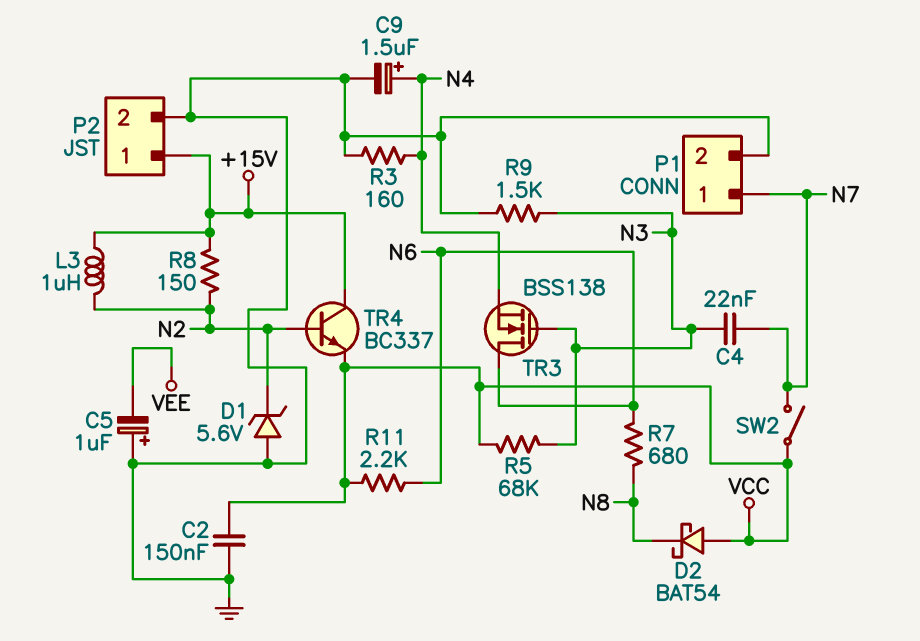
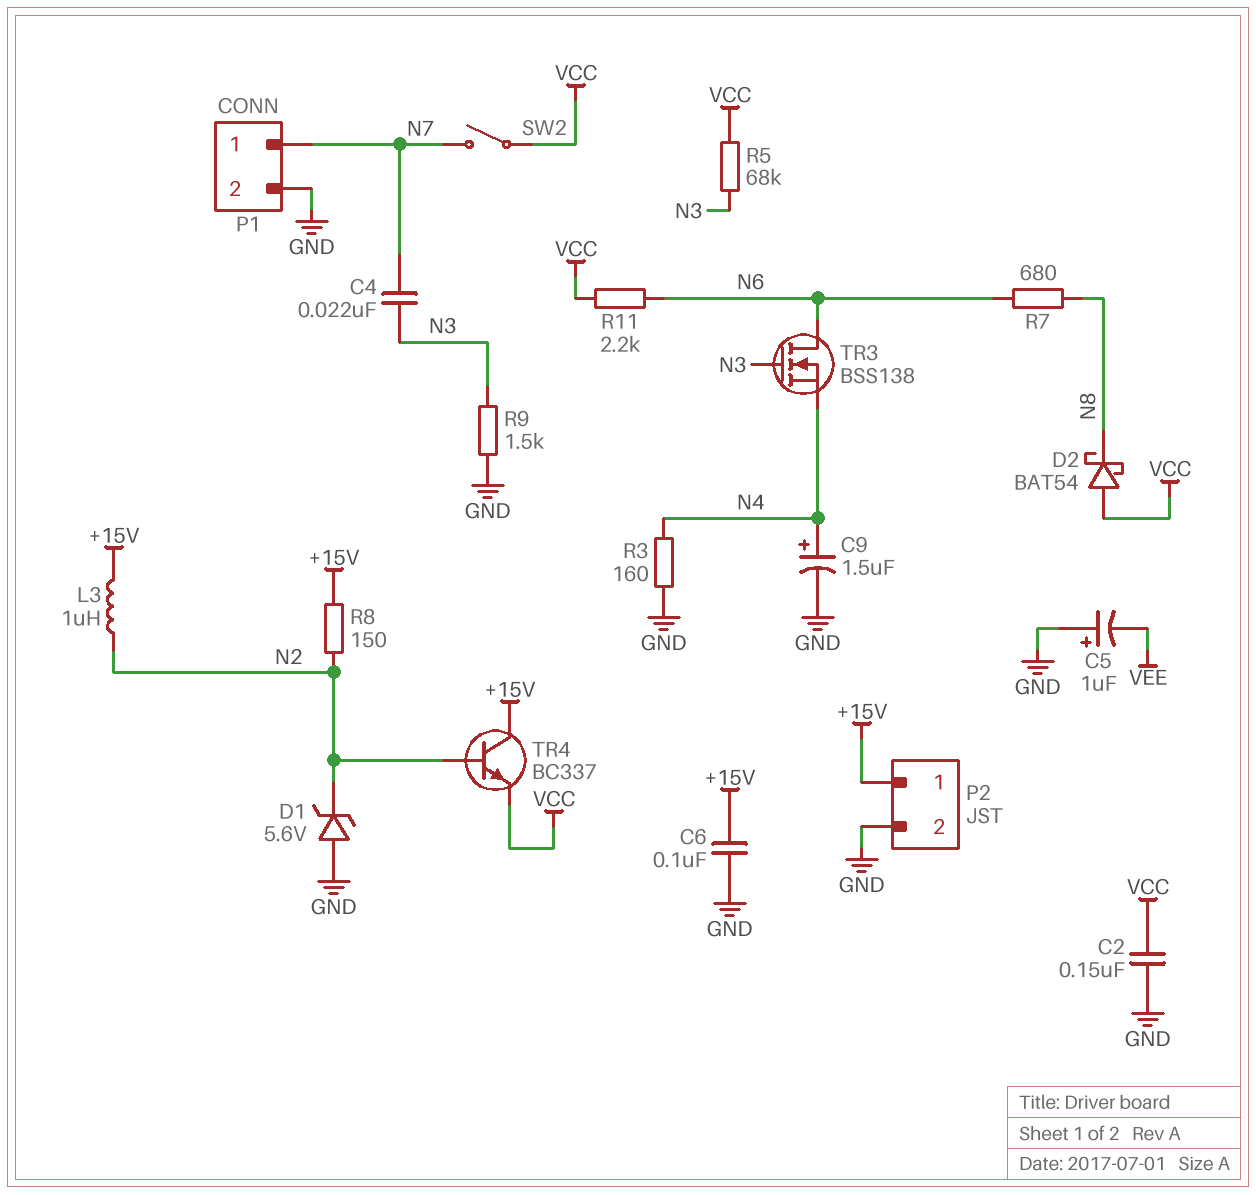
C6: none -> 100nF (+15V, GND)

